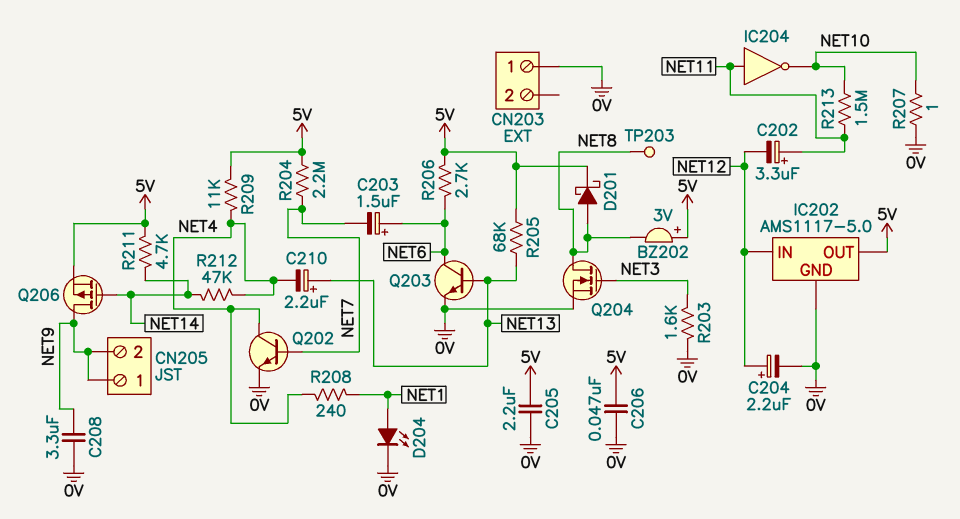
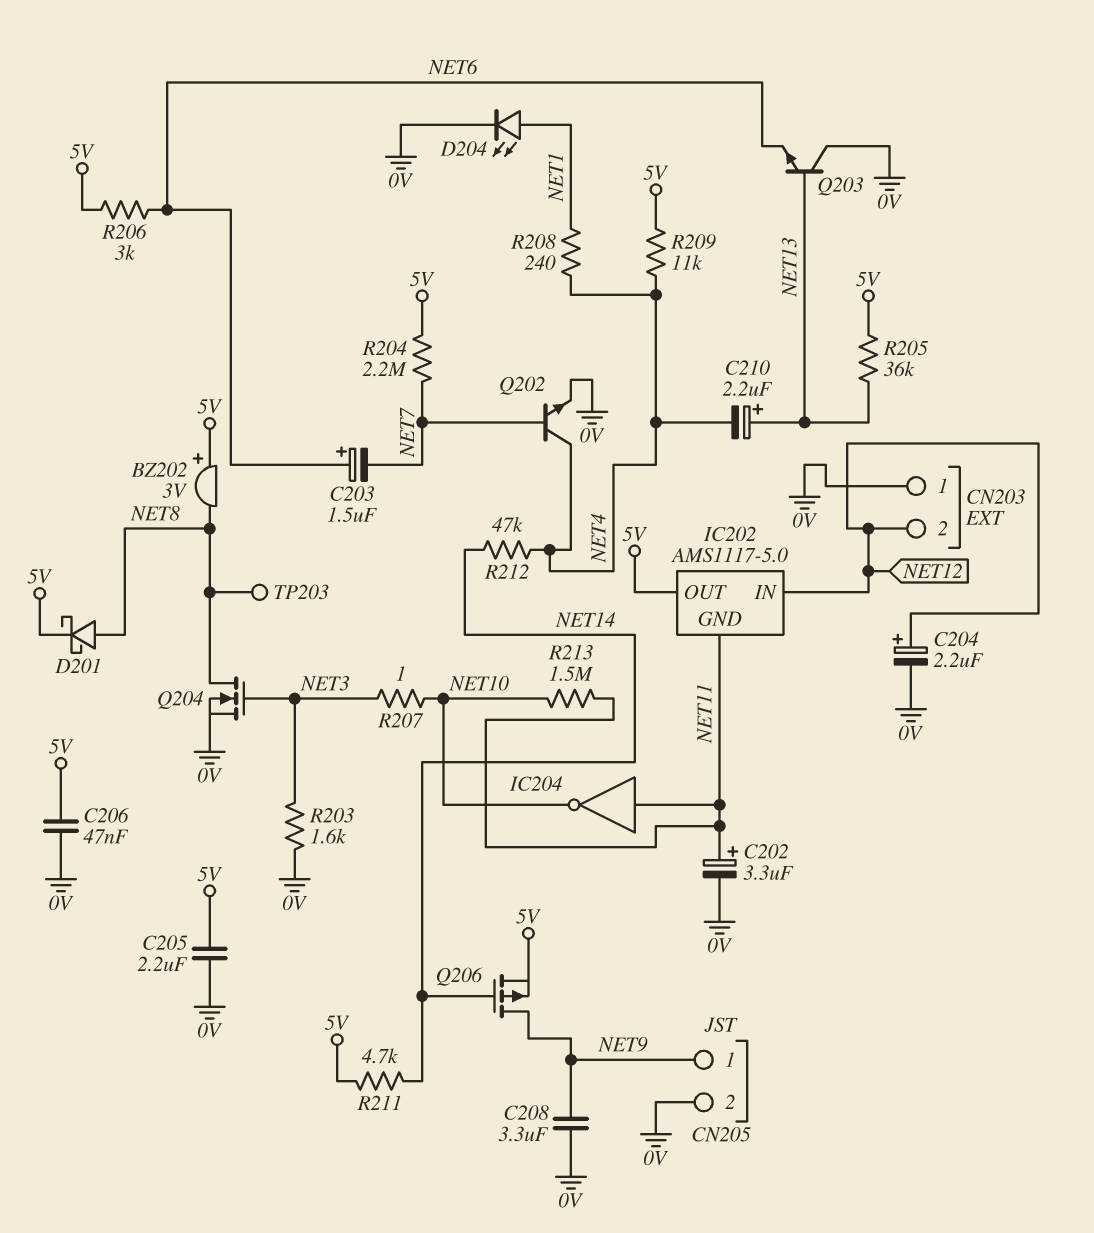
C202: 3.3uF (plus NET11, minus NET12) -> 3.3uF (plus NET11, minus 0V)
CN203 pin 2: none -> NET12
CN205 pin 2: NET9 -> 0V
IC202 pin GND: 0V -> NET11
Q203: NPN (B NET13, C NET6, E 0V) -> NPN (B NET13, C 0V, E NET6)
R205: 68k (5V, NET13) -> 36k (5V, NET13)
R206: 2.7k (5V, NET6) -> 3k (5V, NET6)
R207: 1 (0V, NET10) -> 1 (NET3, NET10)

